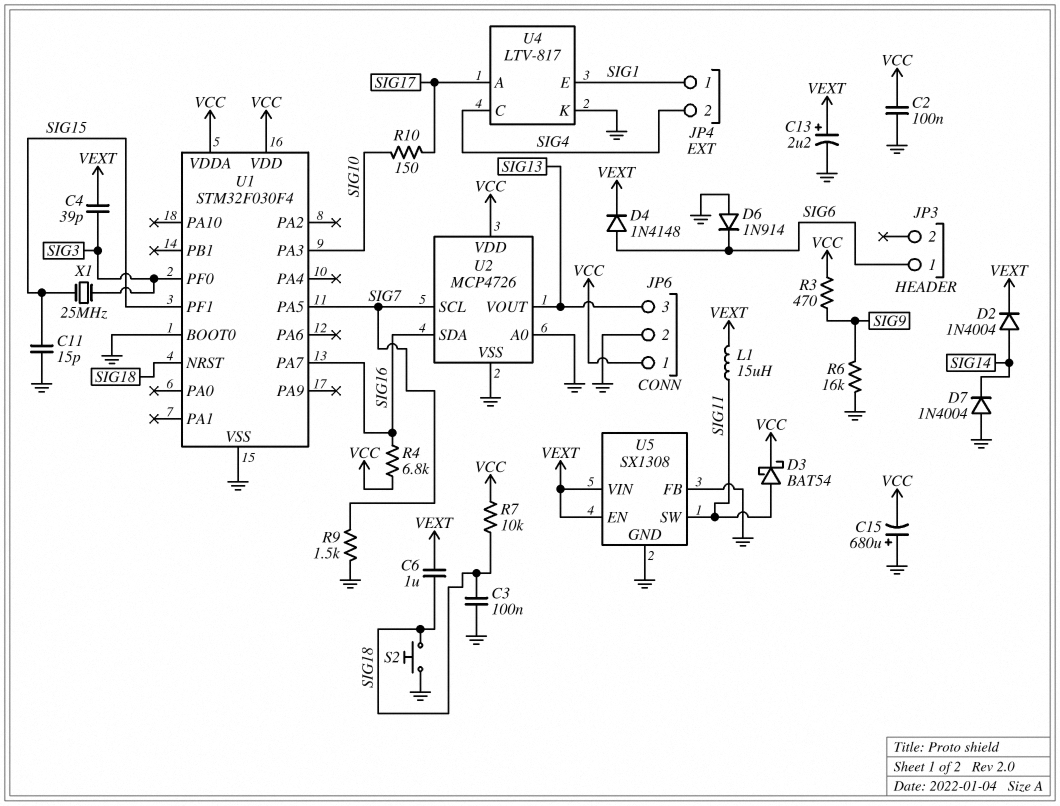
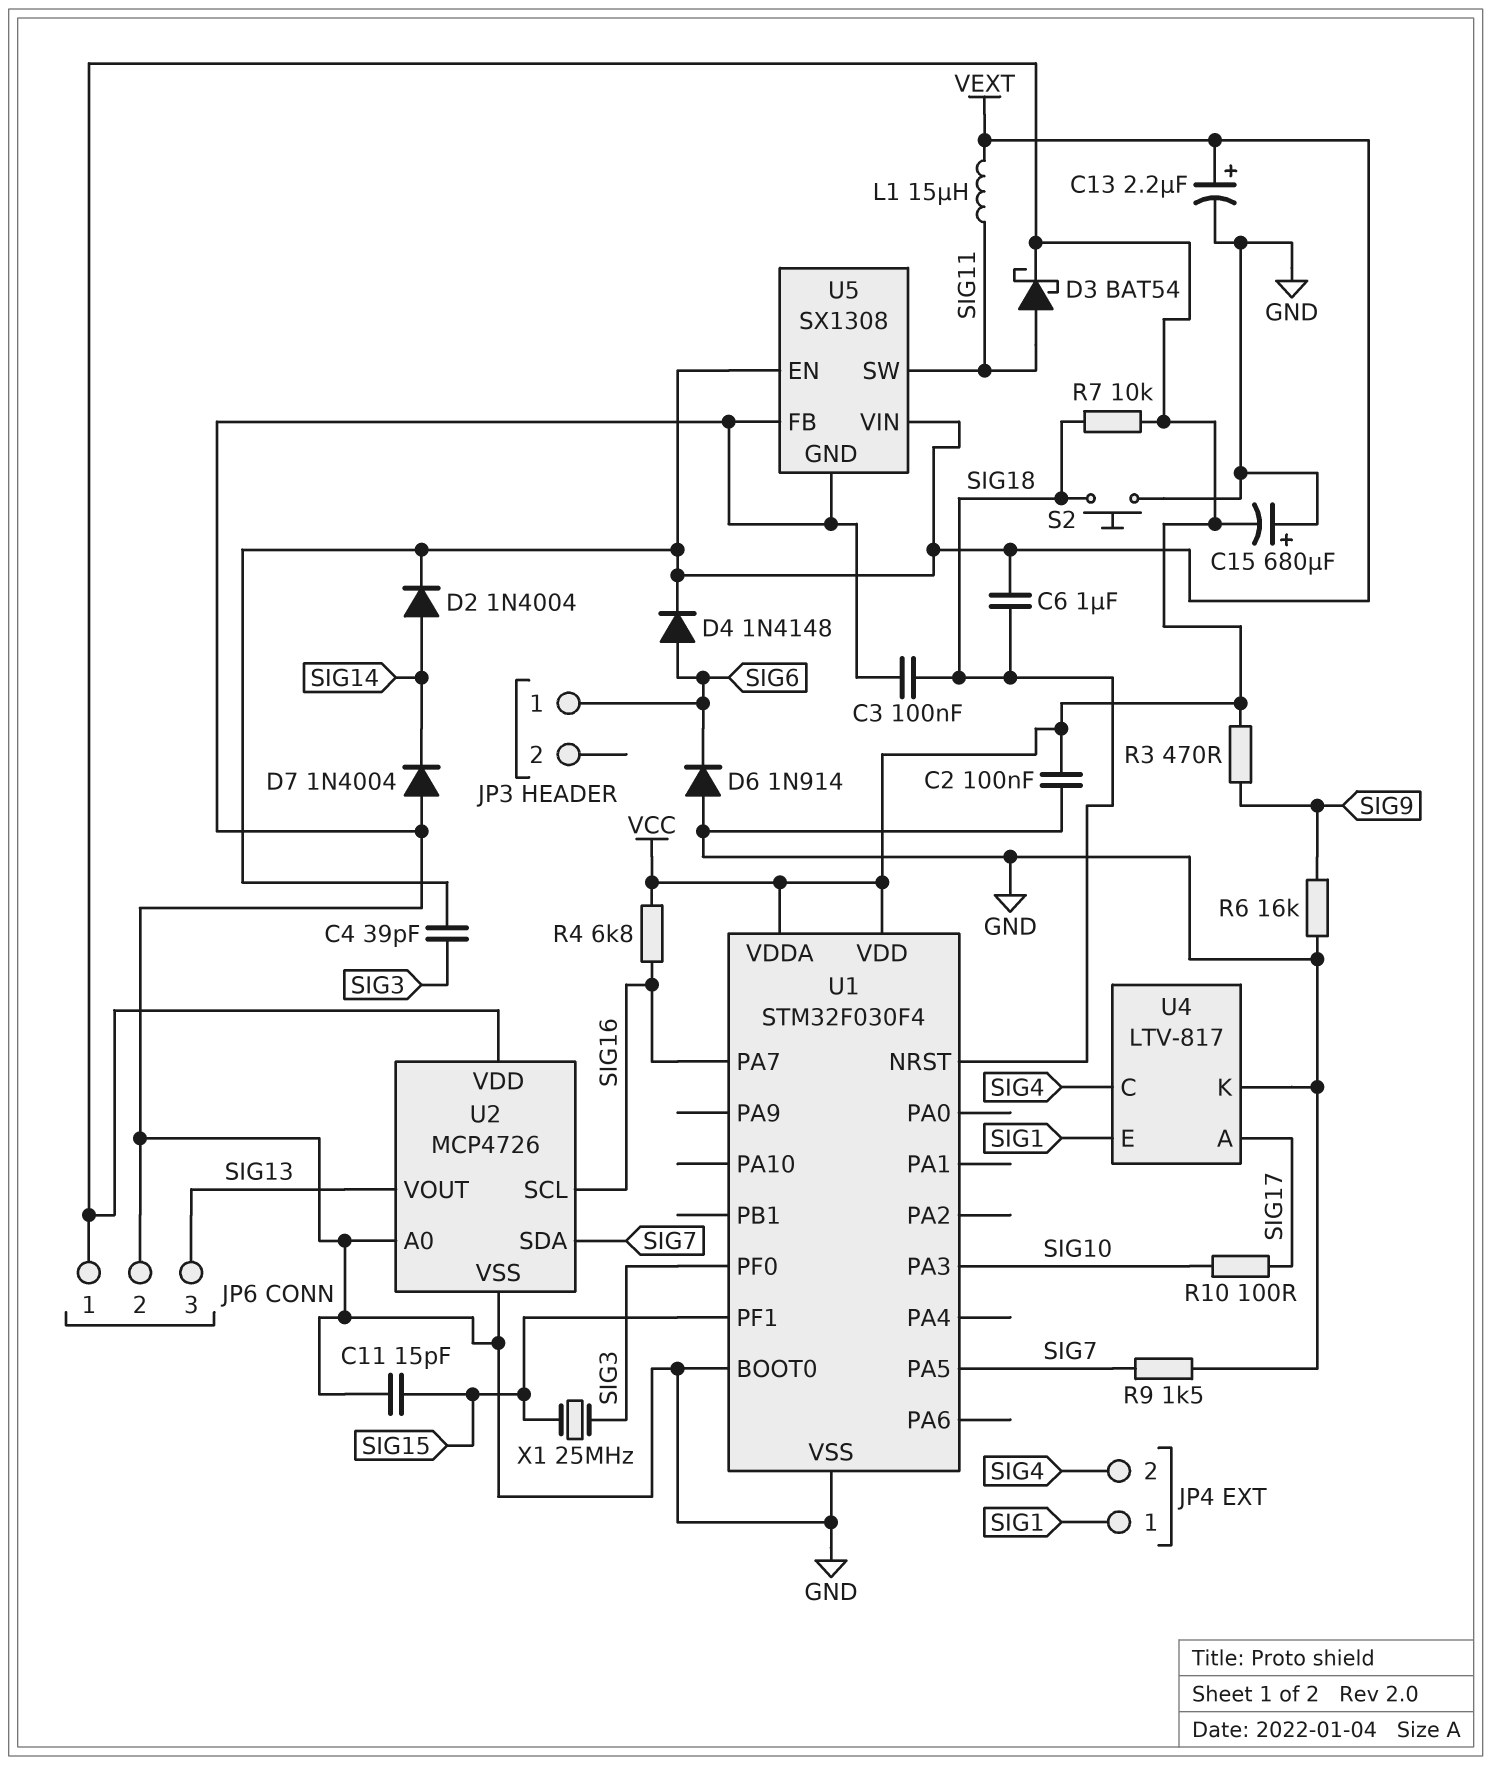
R10: 150 (SIG10, SIG17) -> 100 (SIG10, SIG17)
U2 pin SCL: SIG7 -> SIG16
U2 pin SDA: SIG16 -> SIG7

